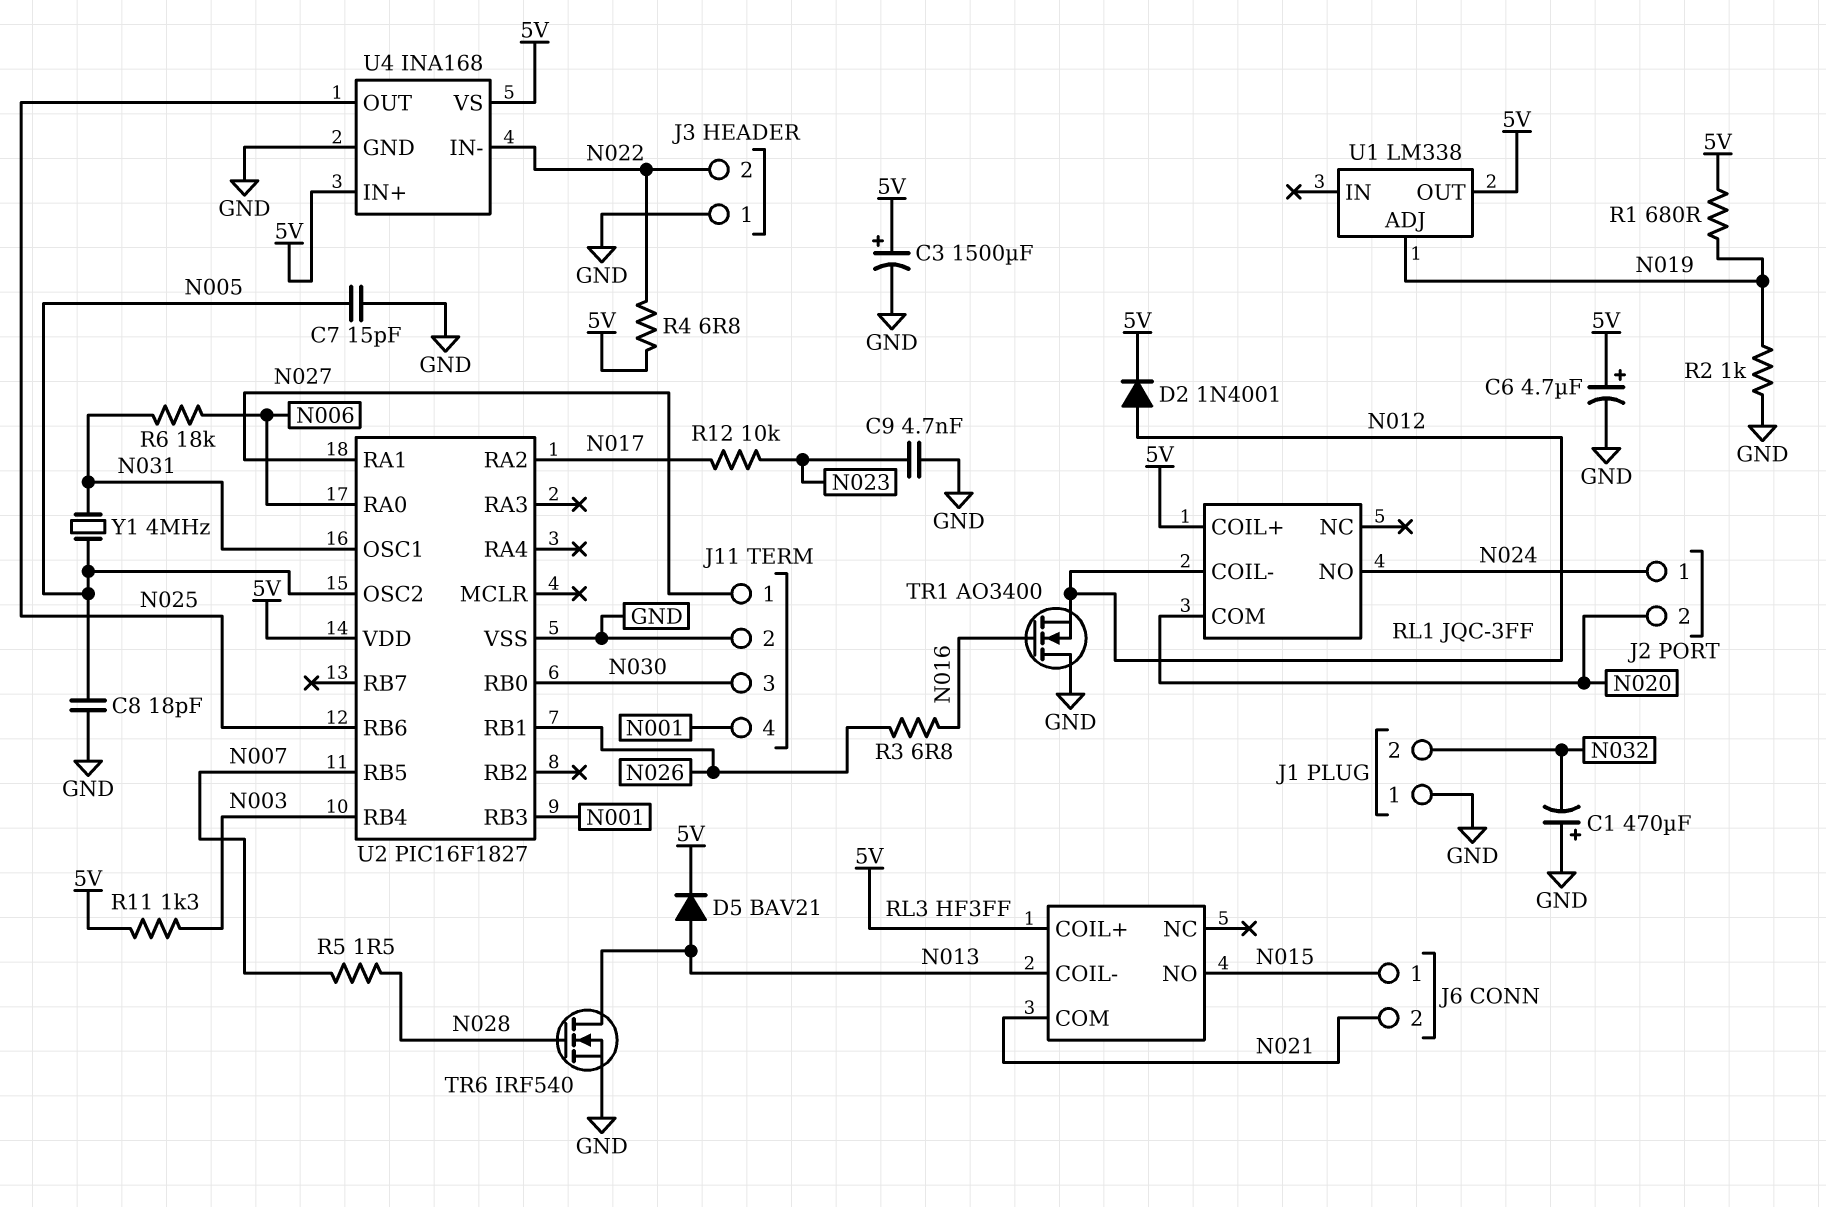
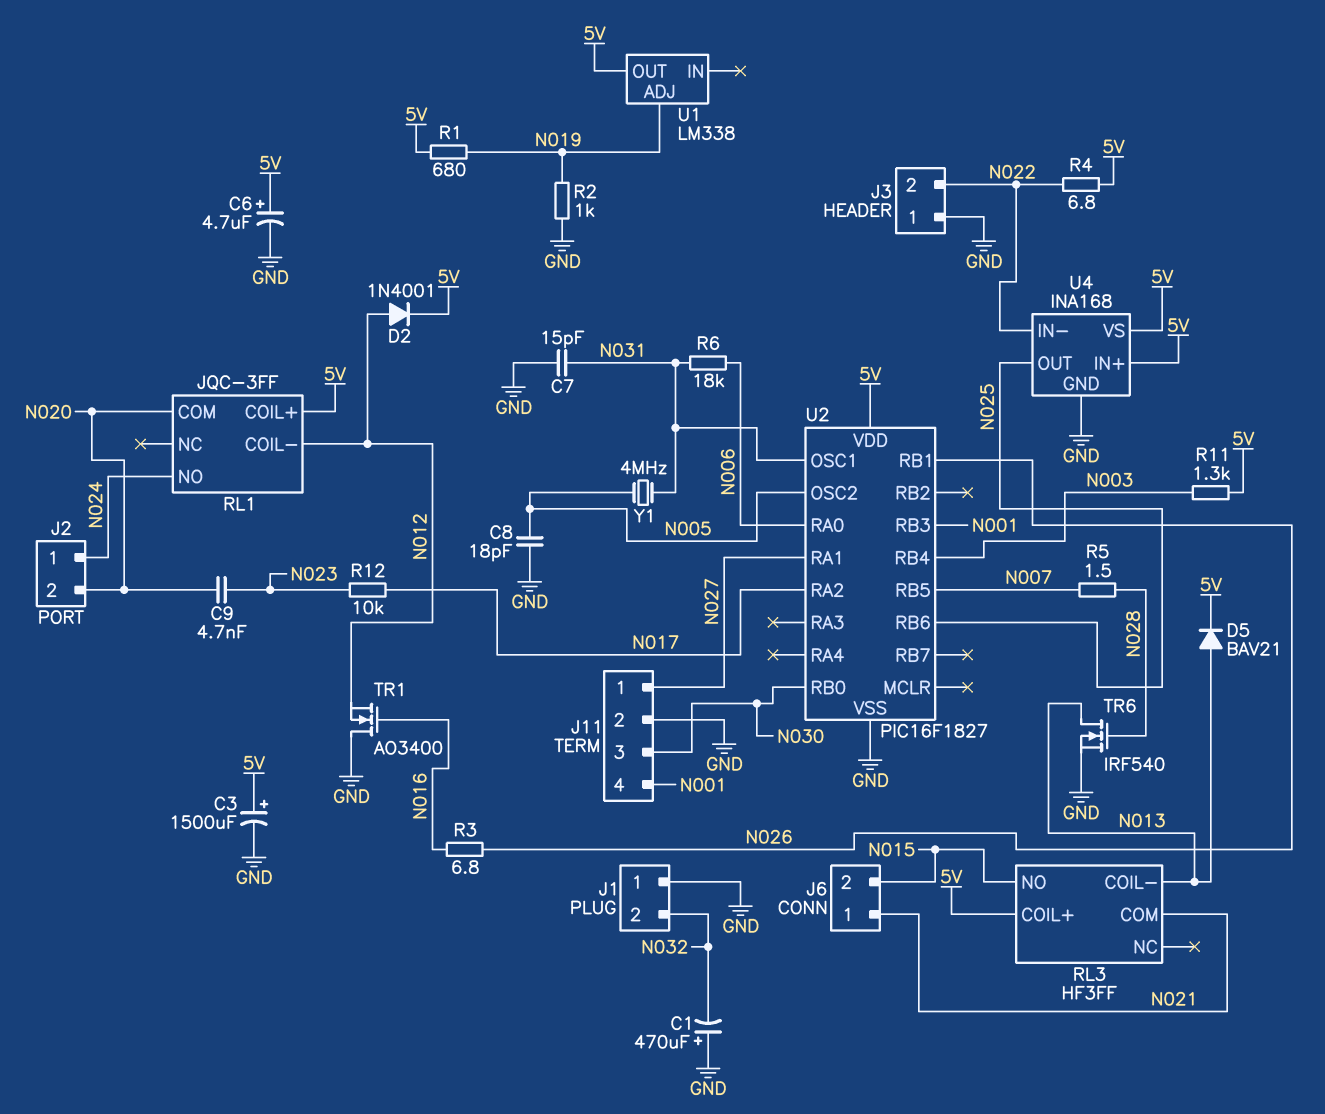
C7: 15pF (GND, N005) -> 15pF (GND, N031)
C9: 4.7nF (GND, N023) -> 4.7nF (N020, N023)
J6 pin 1: N015 -> N021
J6 pin 2: N021 -> N015

